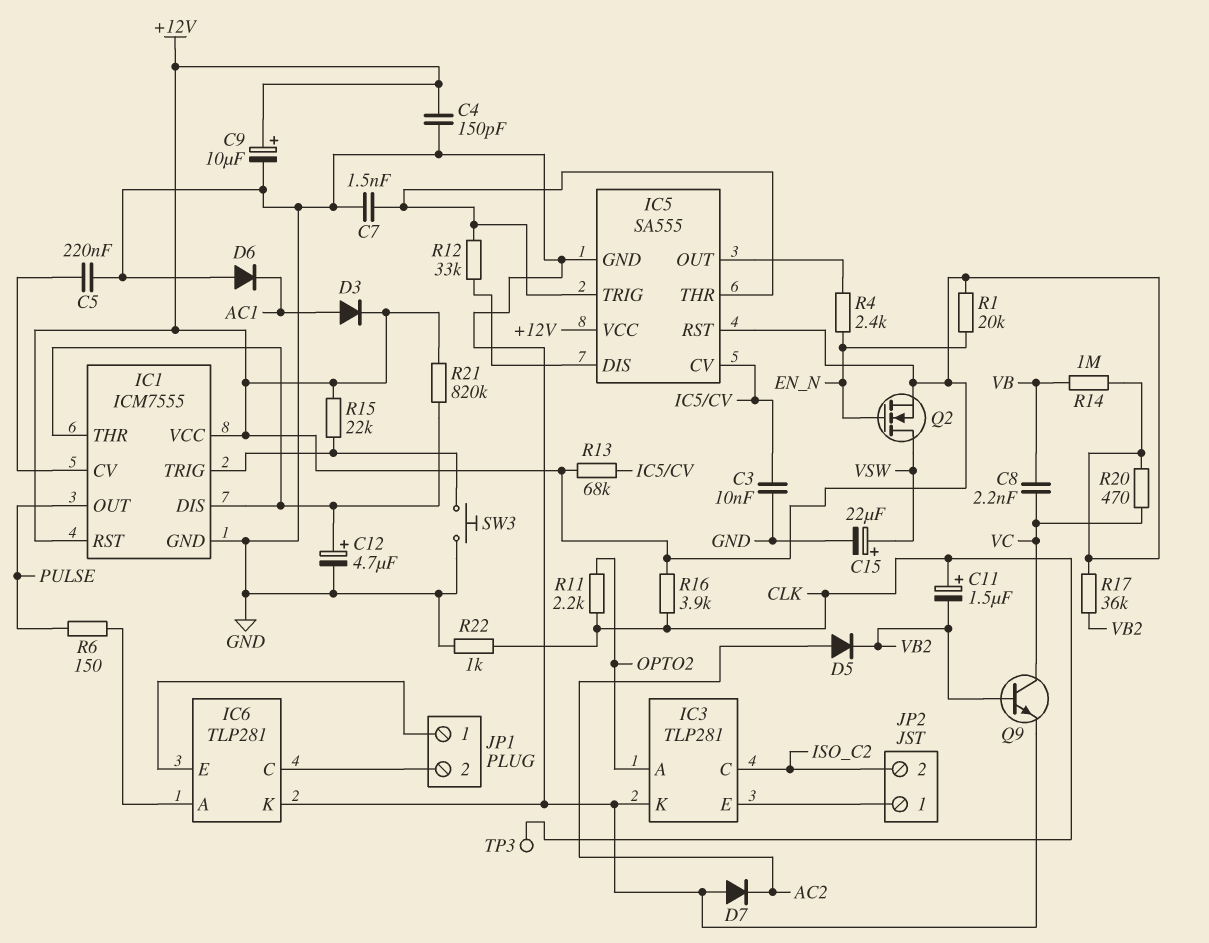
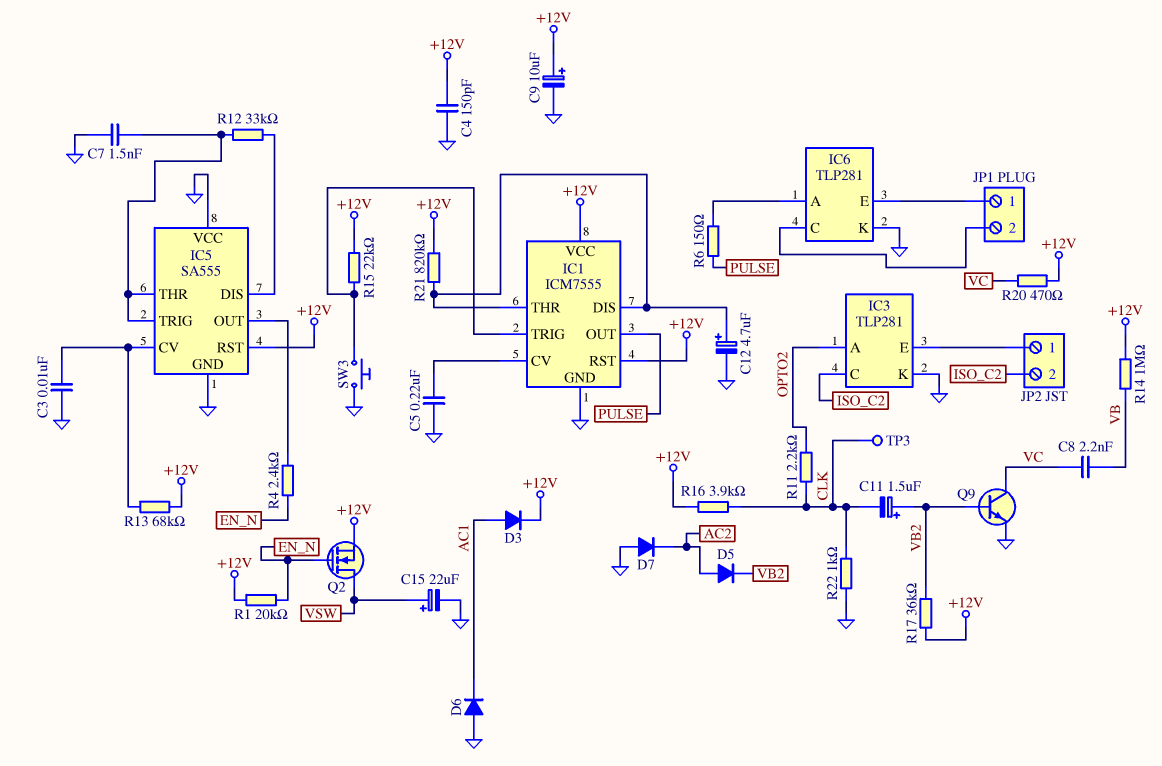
C11: 1.5uF (plus CLK, minus VB2) -> 1.5uF (plus VB2, minus CLK)
IC5 pin VCC: +12V -> GND

